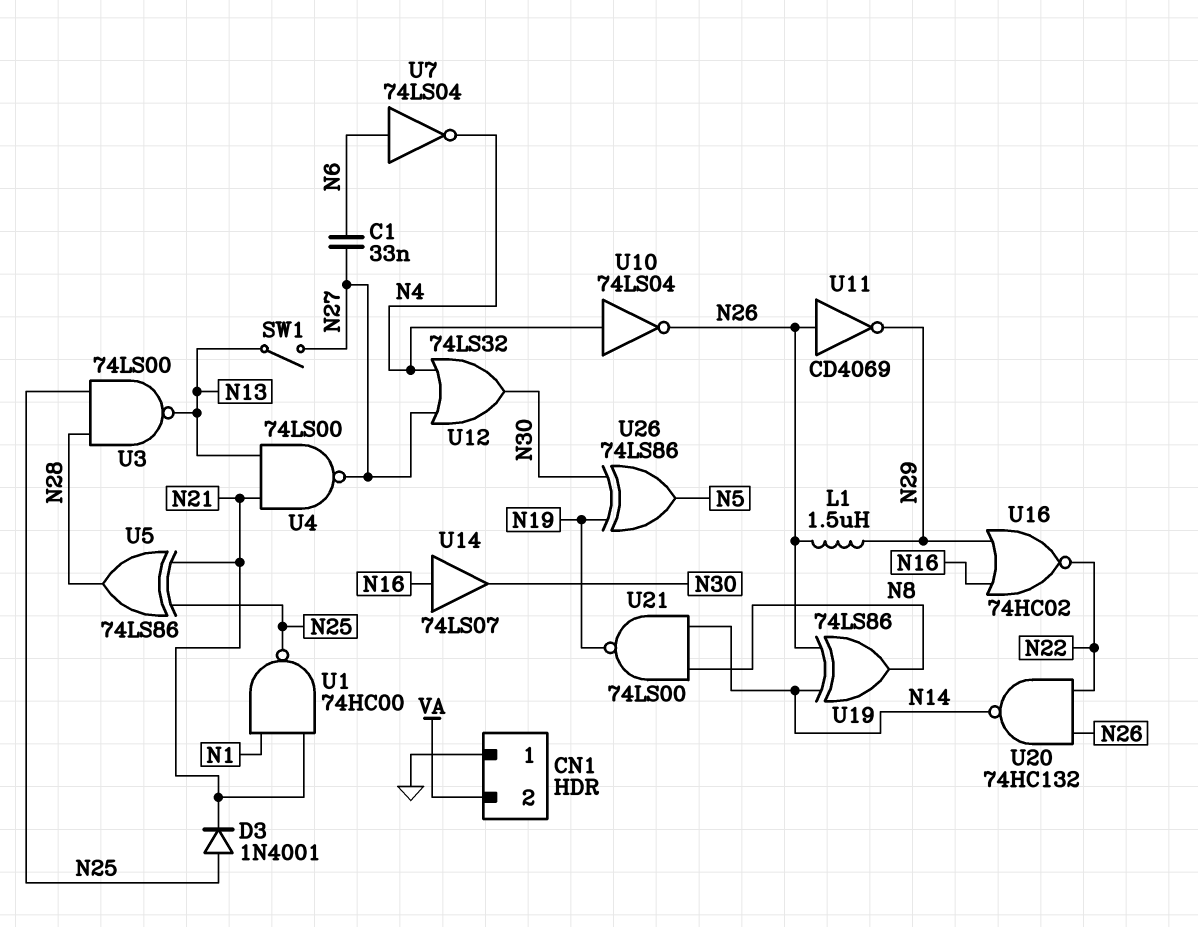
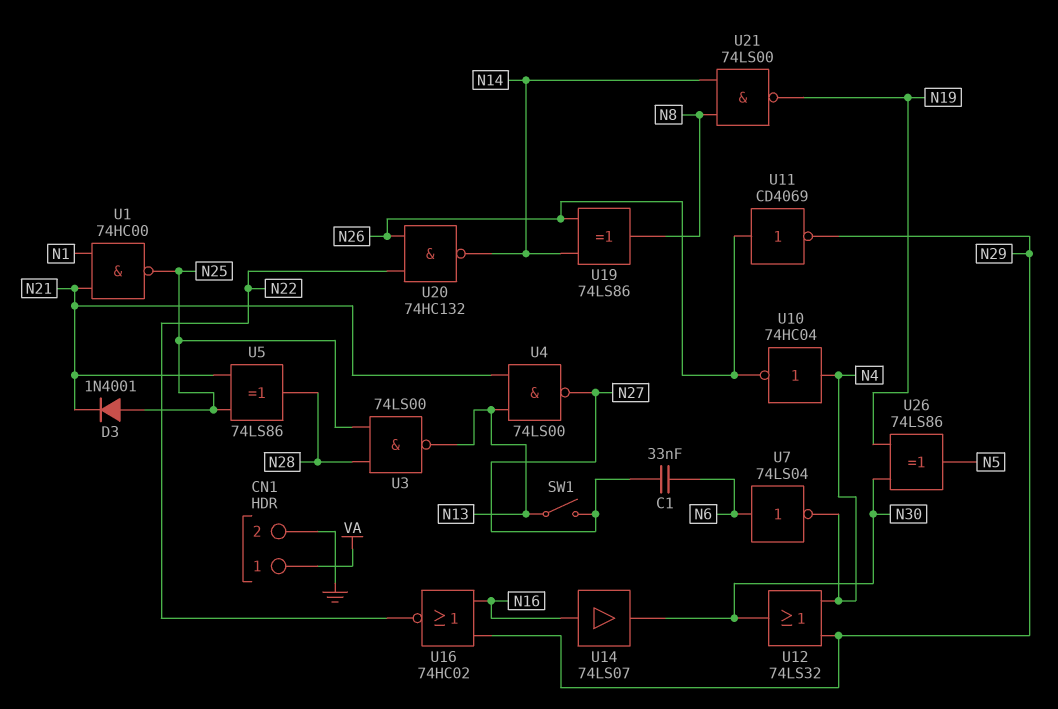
CN1 pin 1: GND -> VA
CN1 pin 2: VA -> GND
L1: 1.5uH (N26, N29) -> none
U10: NOT 74LS04 (in N4, out N26) -> NOT 74HC04 (in N4, out N26)
U12: OR 74LS32 (in N4, in N27, out N30) -> OR 74LS32 (in N4, in N29, out N30)

